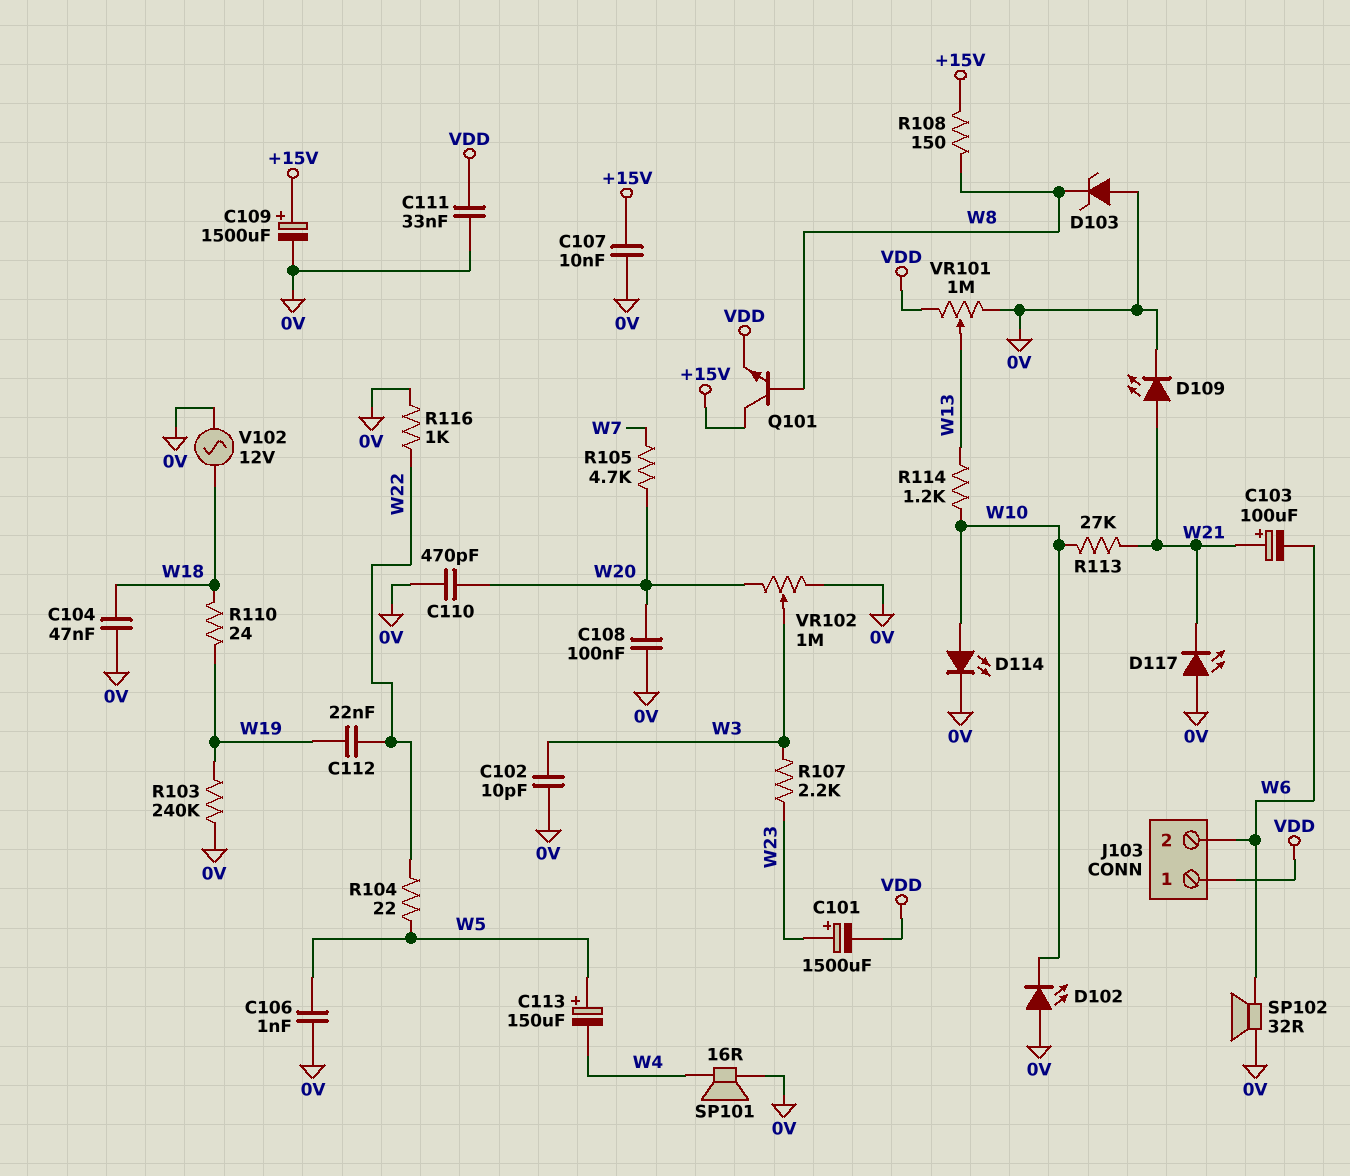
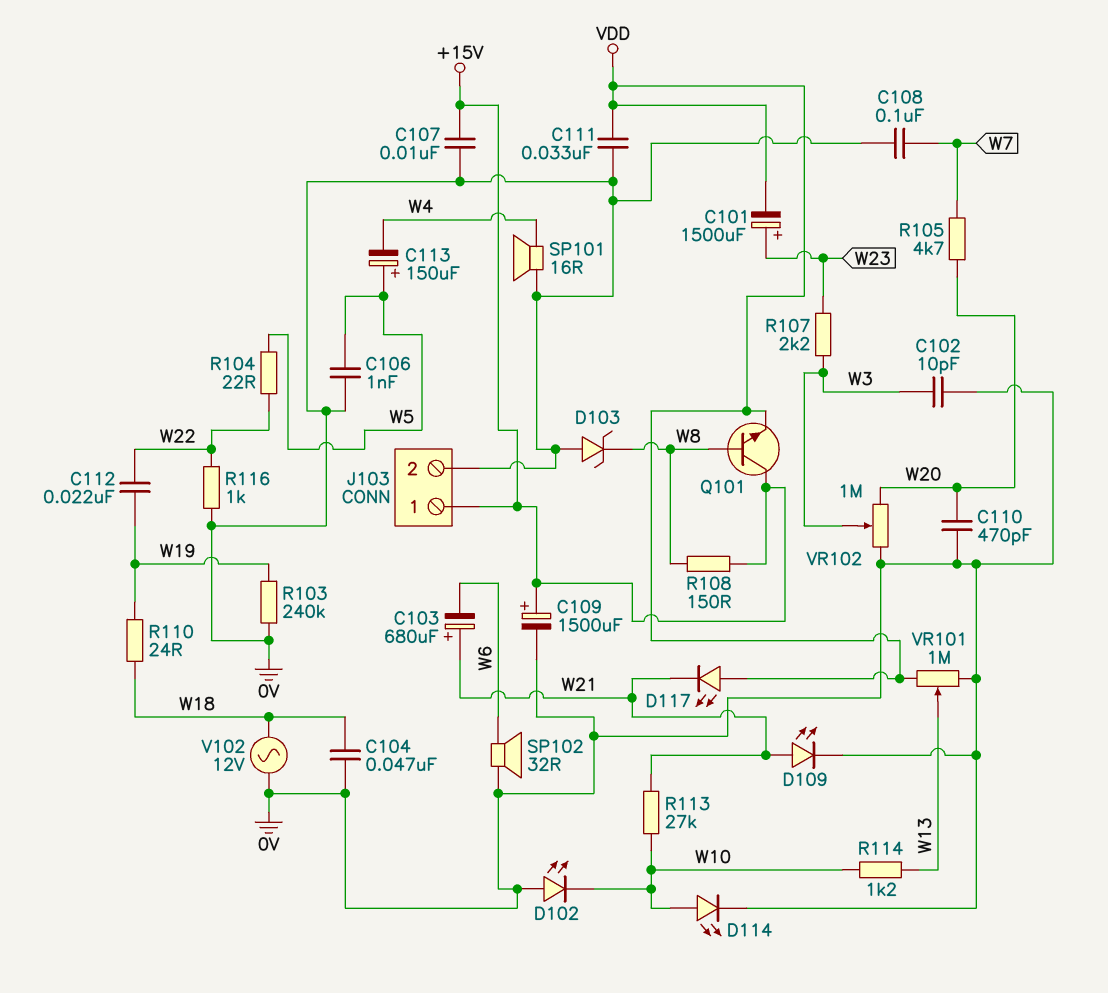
C103: 100uF (plus W21, minus W6) -> 680uF (plus W21, minus W6)
C108: 100nF (0V, W20) -> 100nF (0V, W7)
D117: LED (A 0V, K W21) -> LED (A VDD, K W21)
J103 pin 1: VDD -> +15V
J103 pin 2: W6 -> 0V

